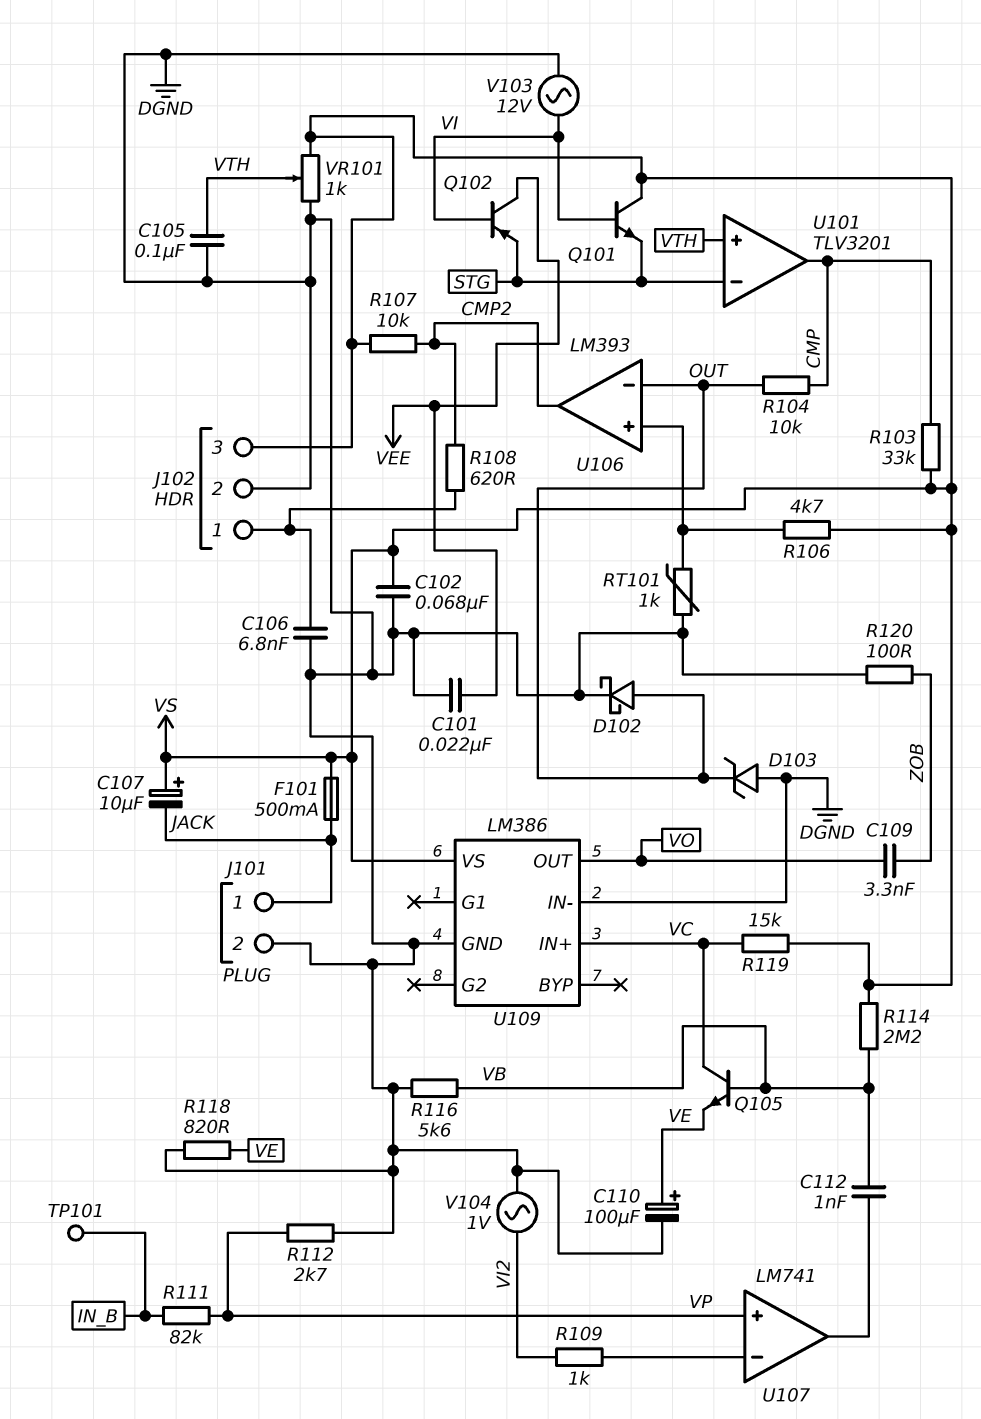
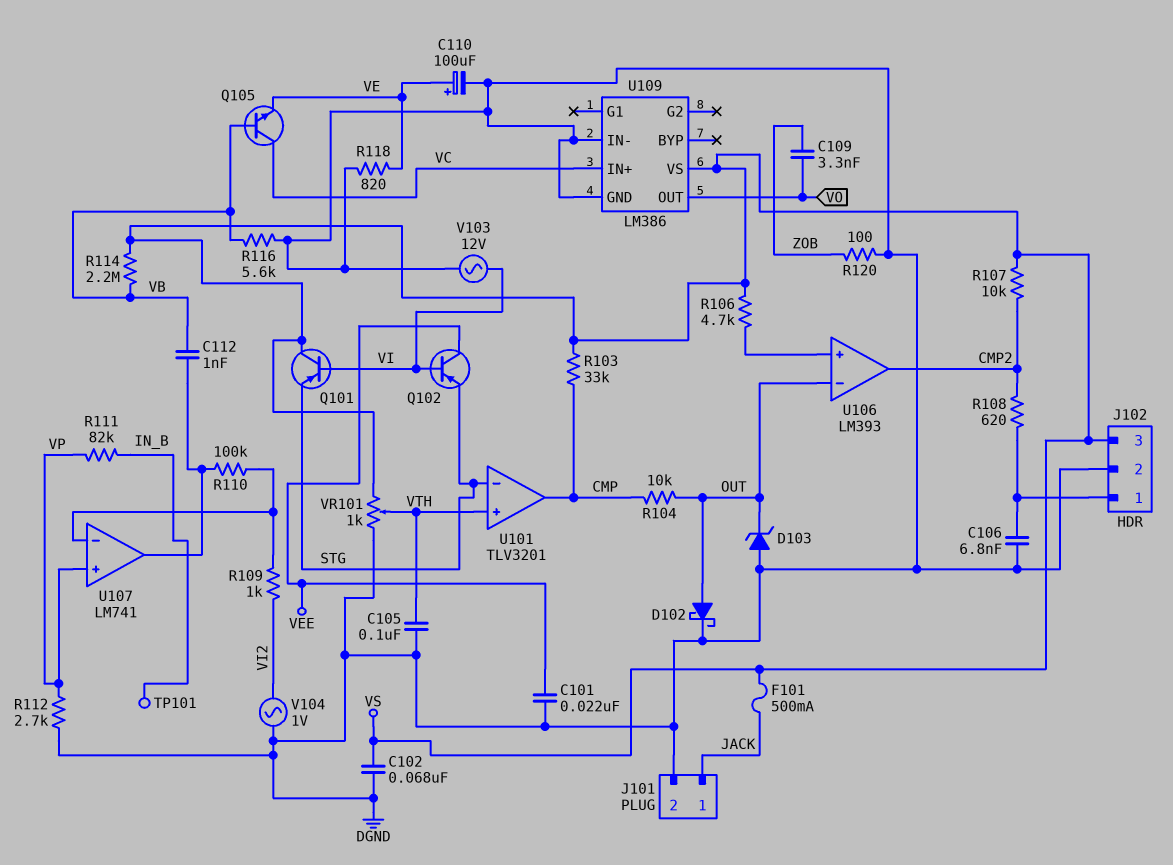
C107: 10uF (plus VS, minus JACK) -> none
Q101: NPN (B VI, C VS, E STG) -> PNP (B VI, C VS, E STG)
R110: none -> 100k (U107/in-, U107/out)
R119: 15k (VC, VS) -> none
RT101: 1k (DGND, U106/in+) -> none

